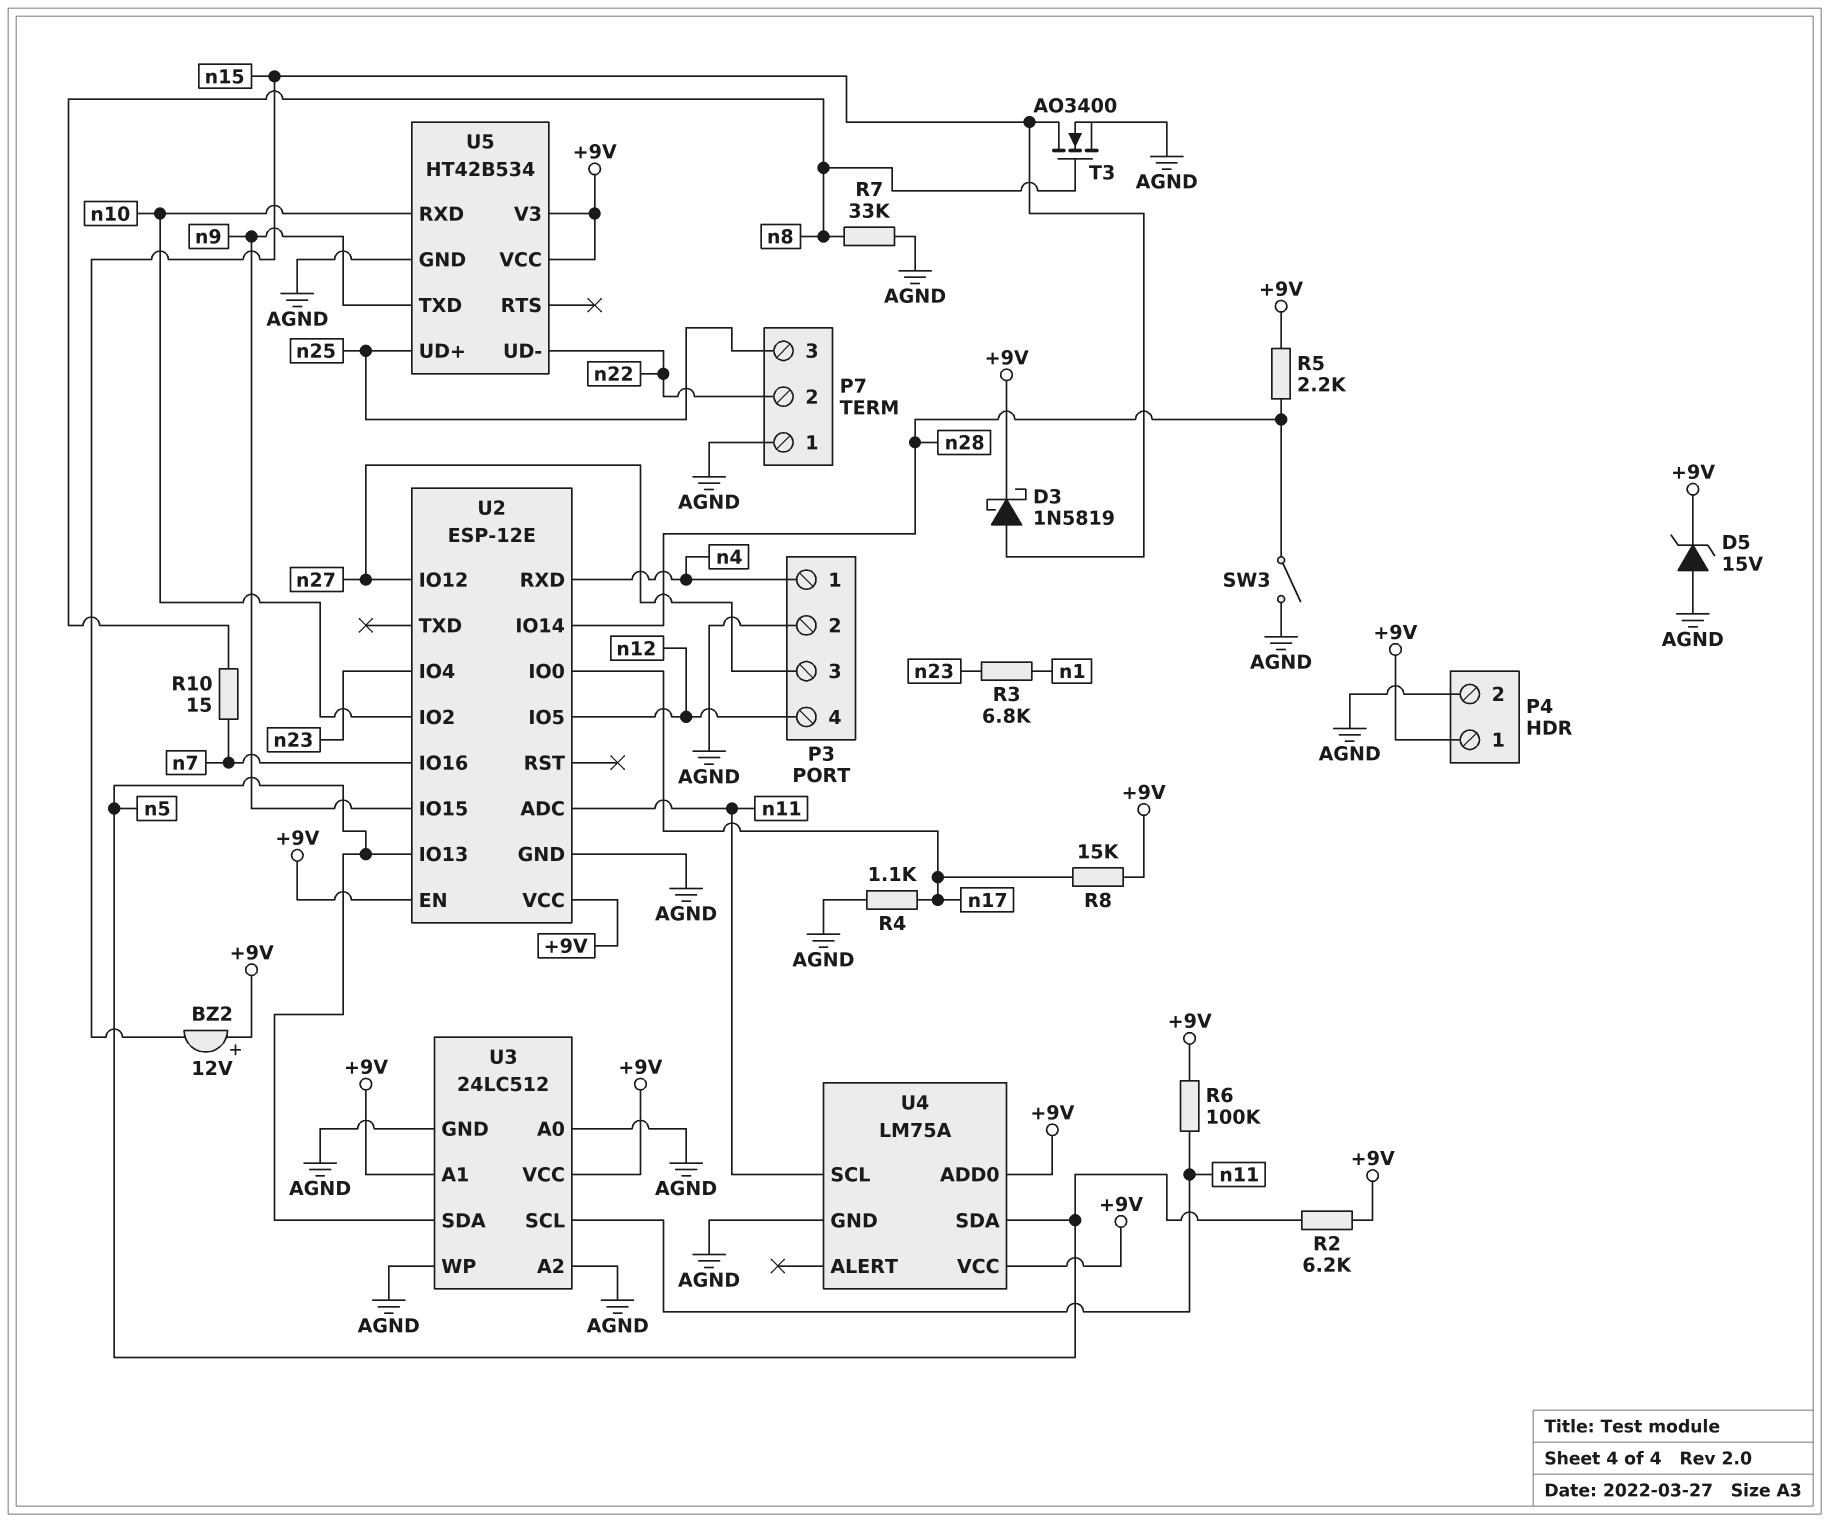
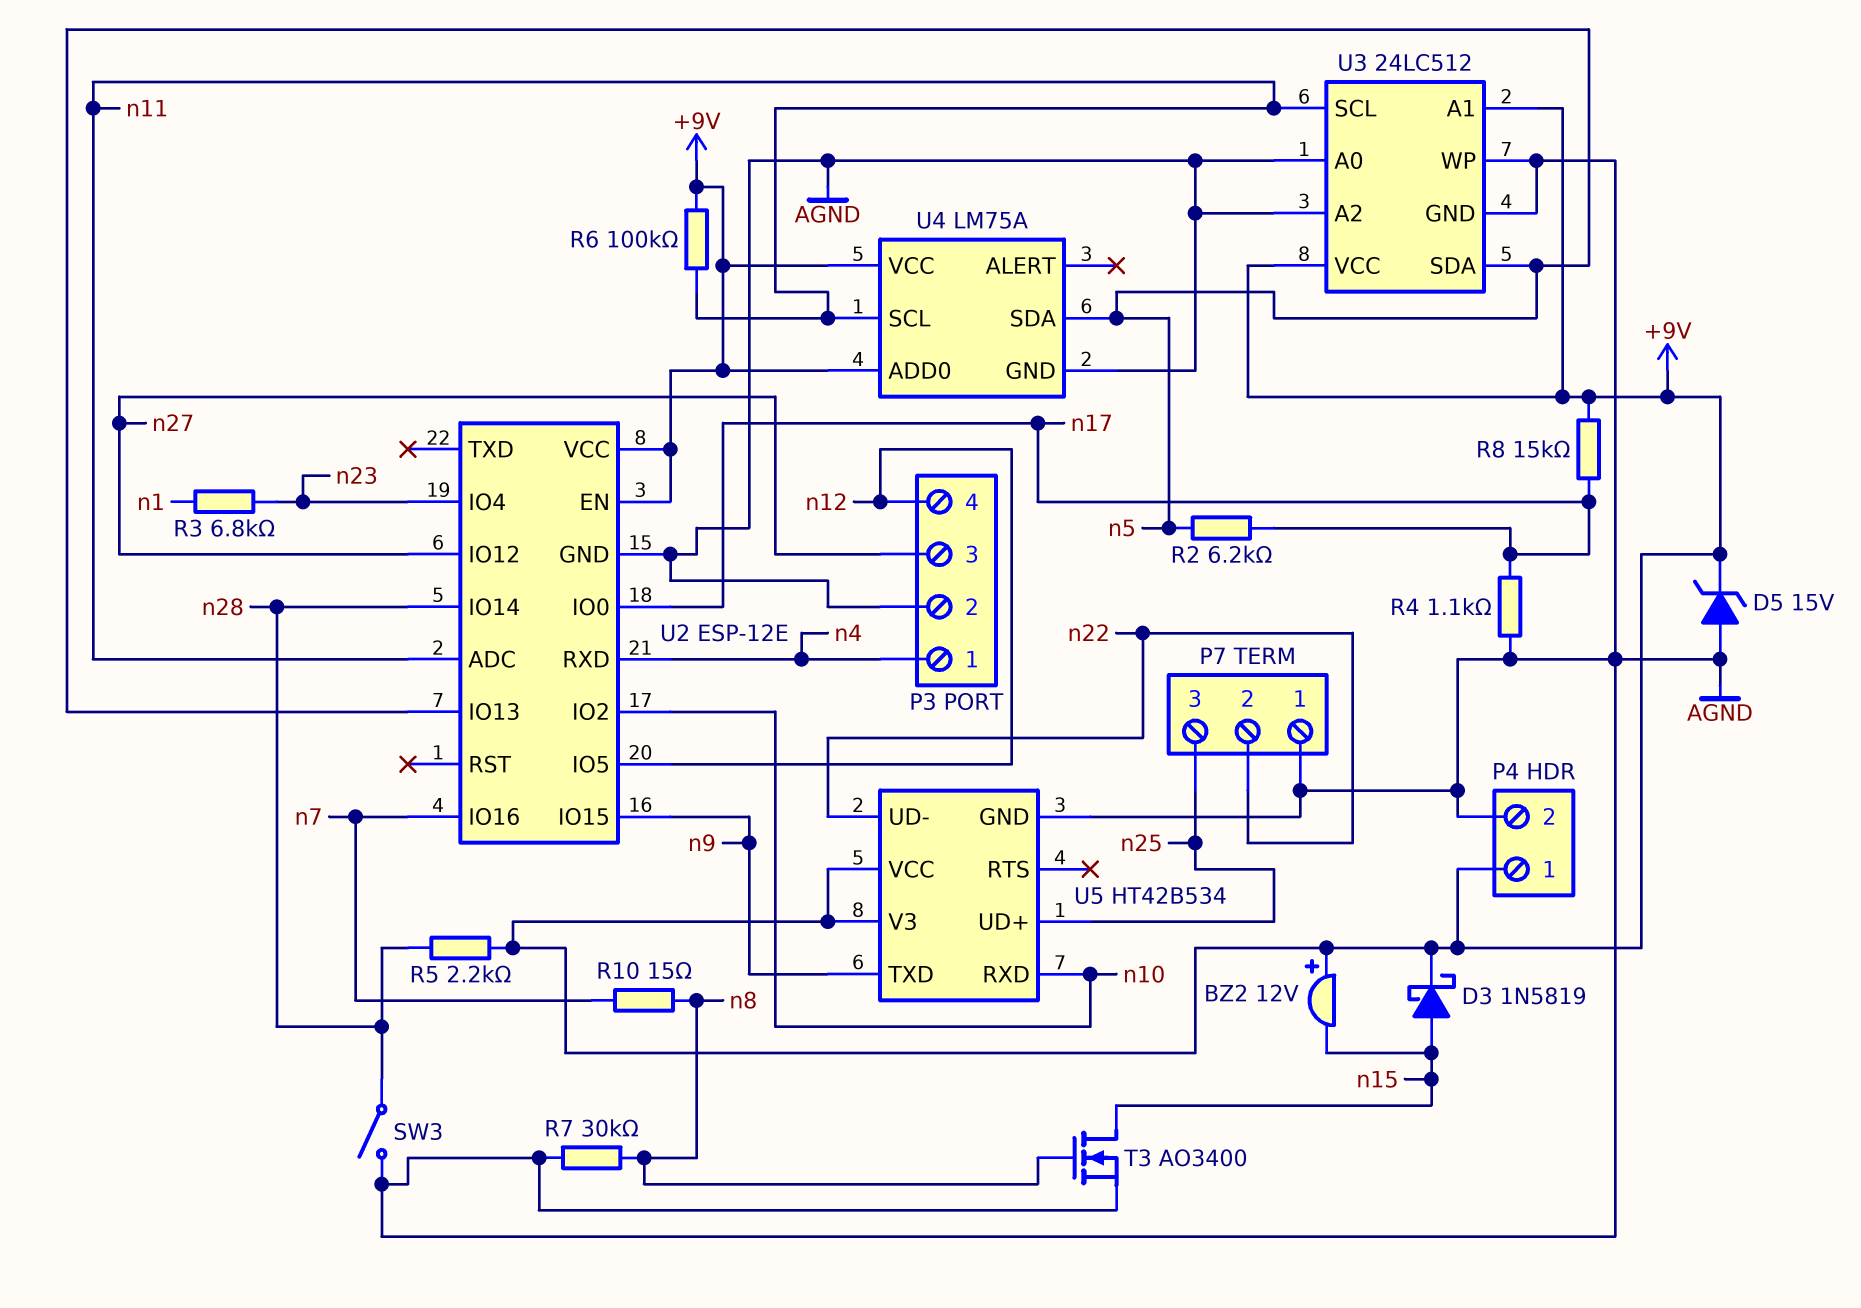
R2: 6.2k (+9V, n5) -> 6.2k (n5, n17)
R7: 33k (AGND, n8) -> 30k (AGND, n8)

